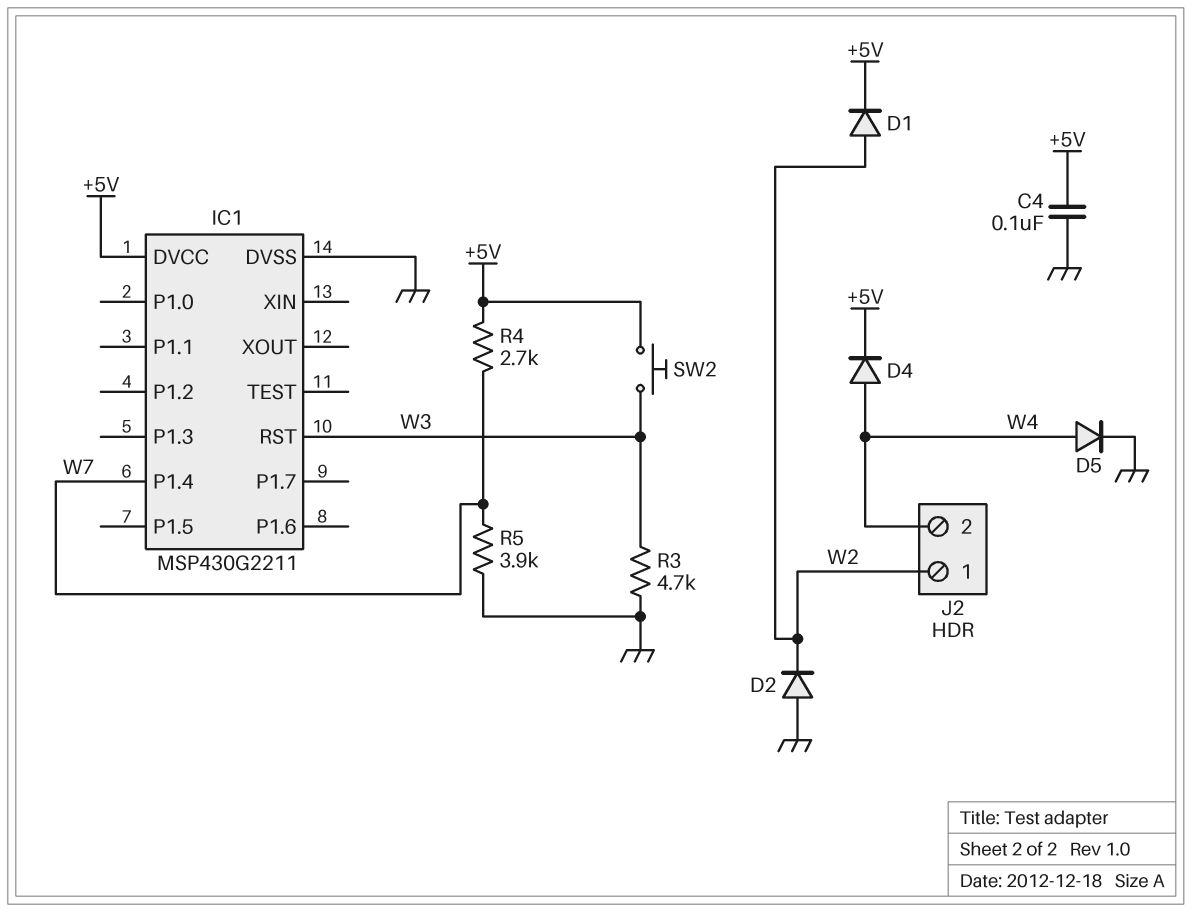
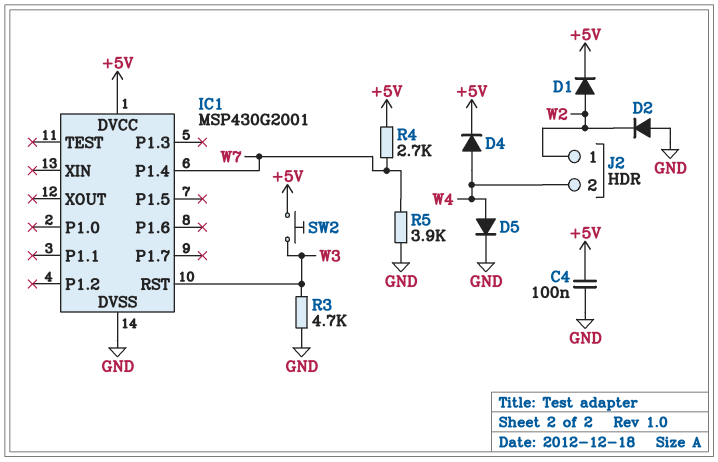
IC1: MSP430G2211 -> MSP430G2001

